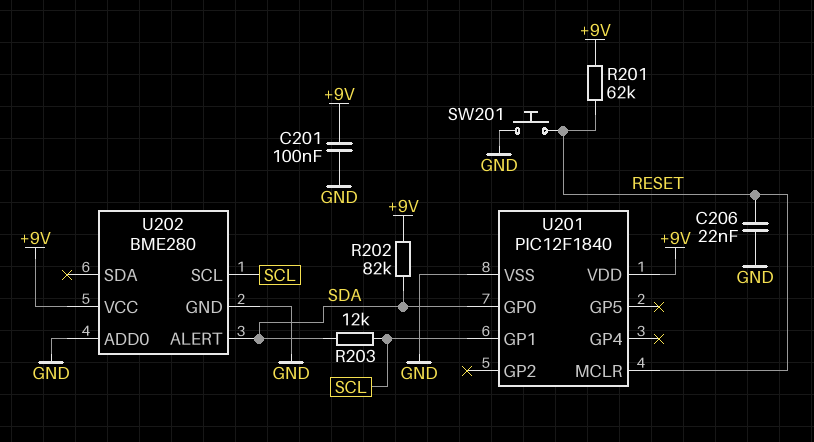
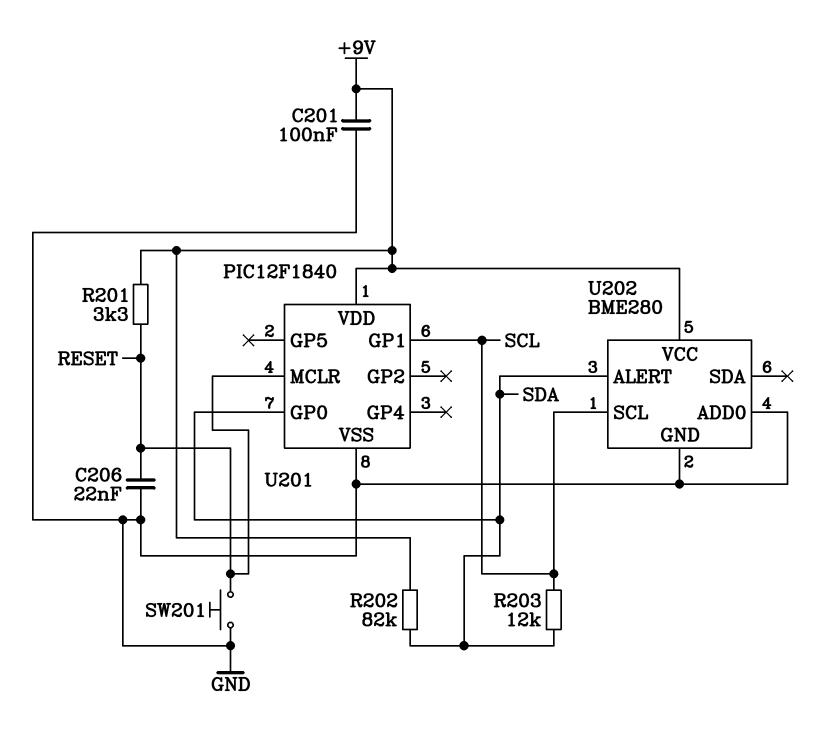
R201: 62k (+9V, RESET) -> 3.3k (+9V, RESET)

